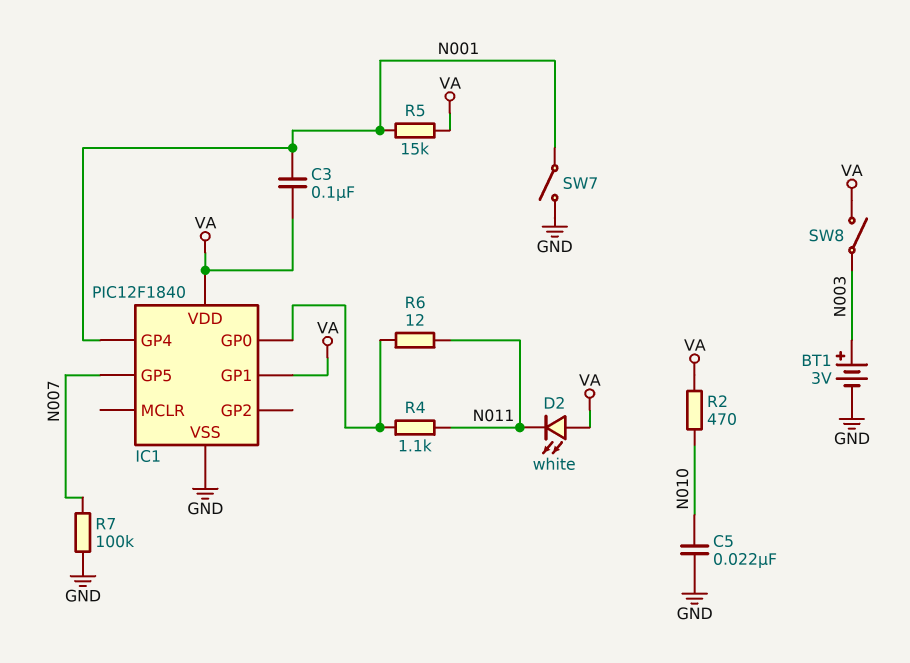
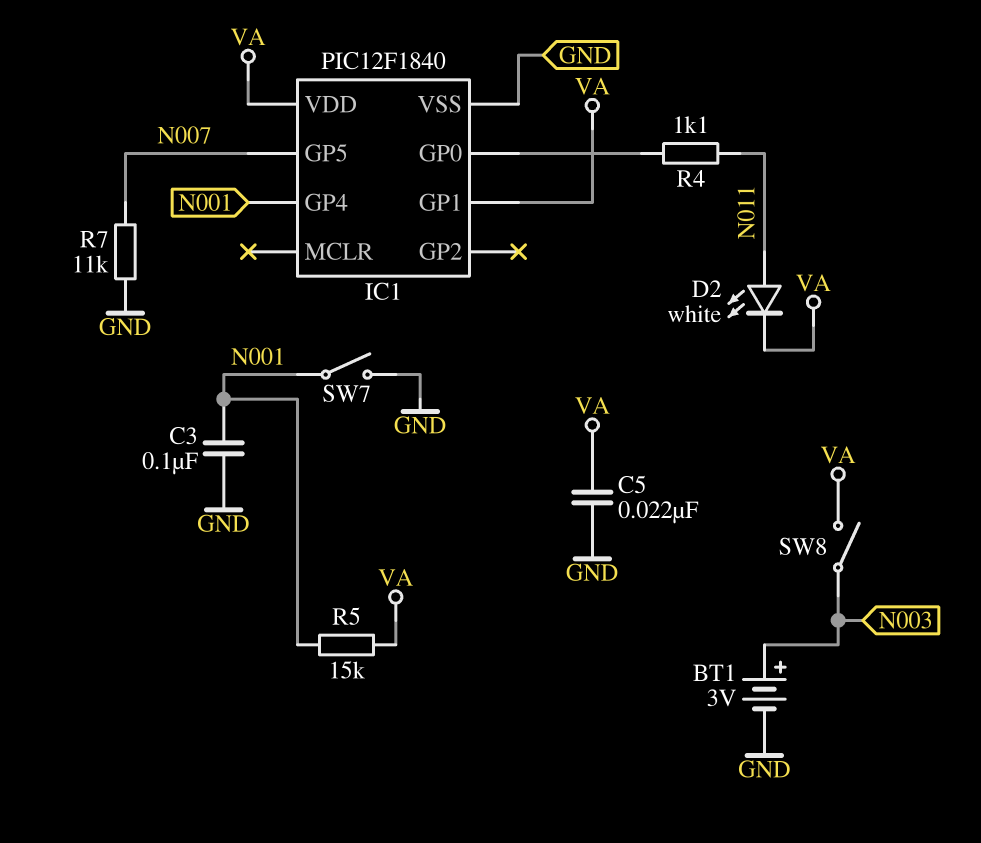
C3: 100nF (N001, VA) -> 100nF (GND, N001)
C5: 22nF (GND, N010) -> 22nF (GND, VA)
D2: LED white (A VA, K N011) -> LED white (A N011, K VA)
R2: 470 (N010, VA) -> none
R6: 12 (IC1/GP0, N011) -> none
R7: 100k (GND, N007) -> 11k (GND, N007)

